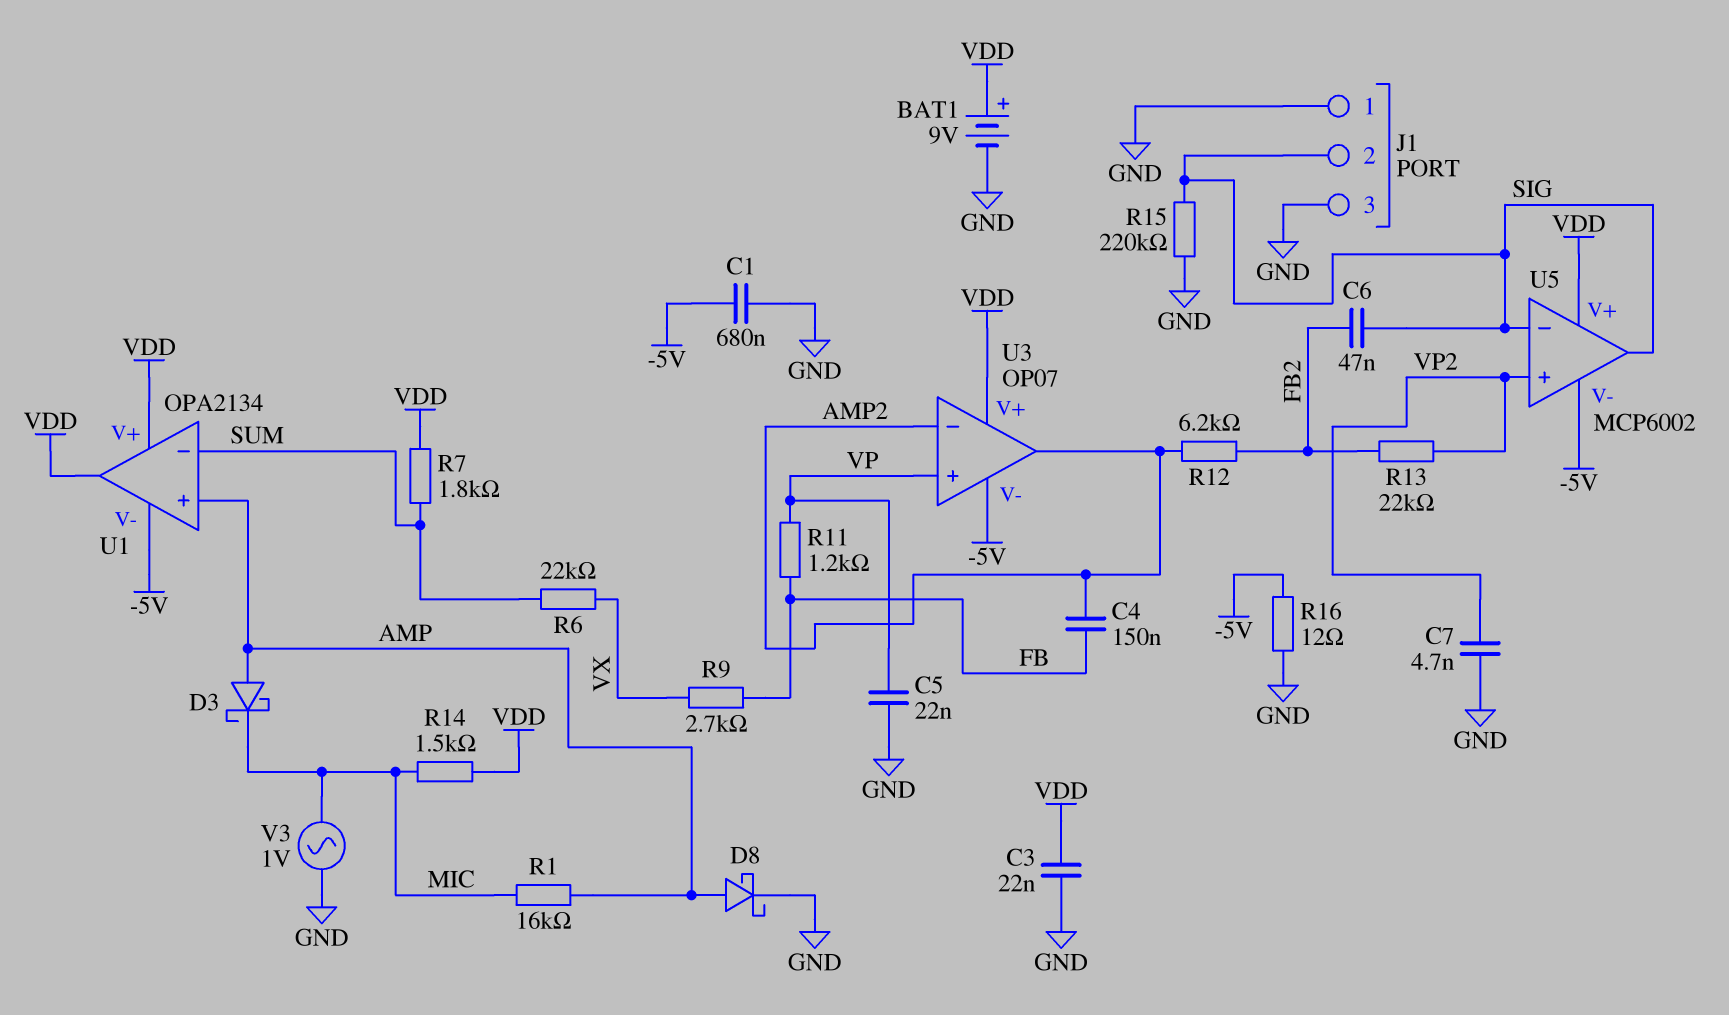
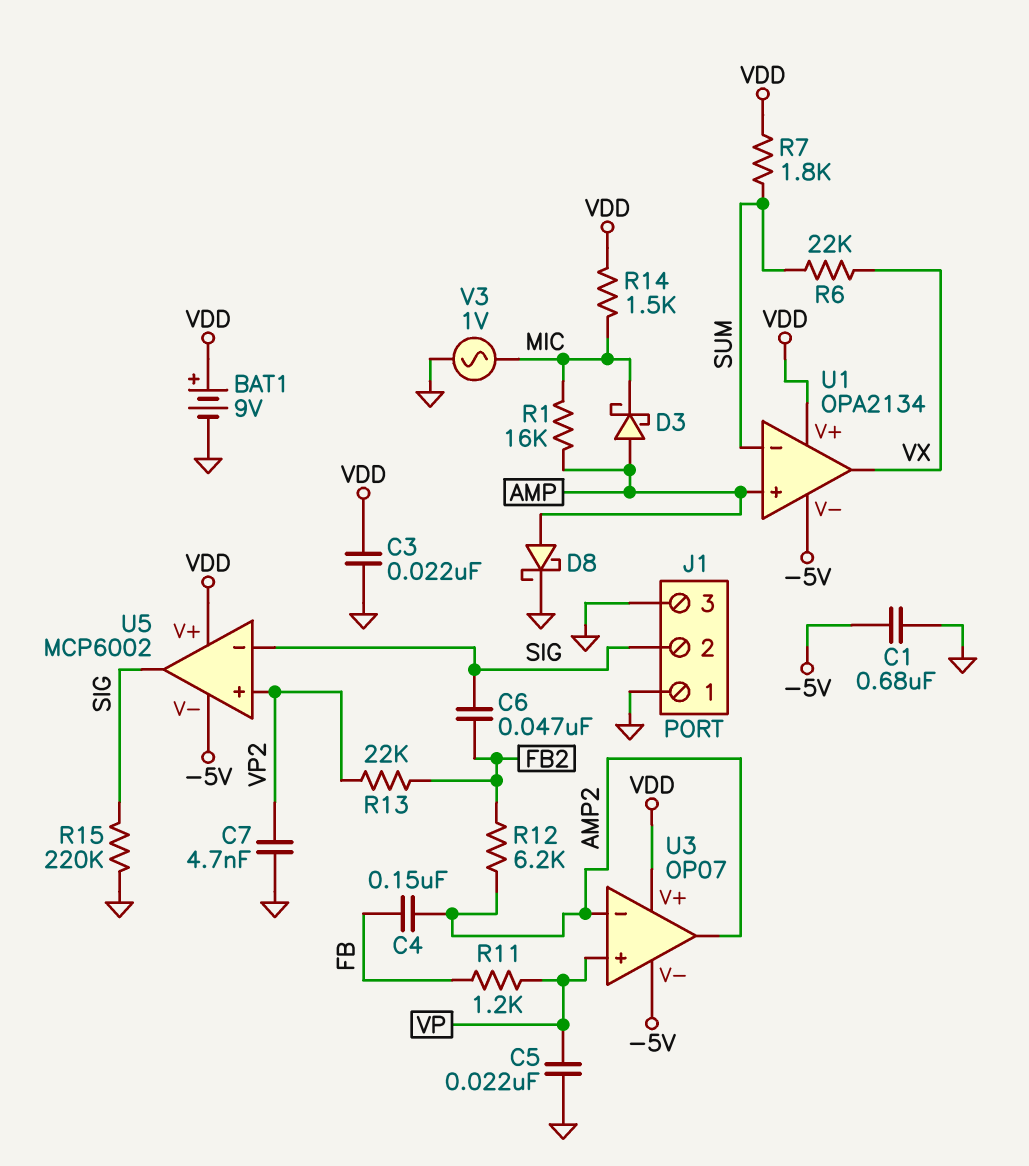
R9: 2.7k (FB, VX) -> none
R16: 12 (-5V, GND) -> none
U1 pin out: VDD -> VX

